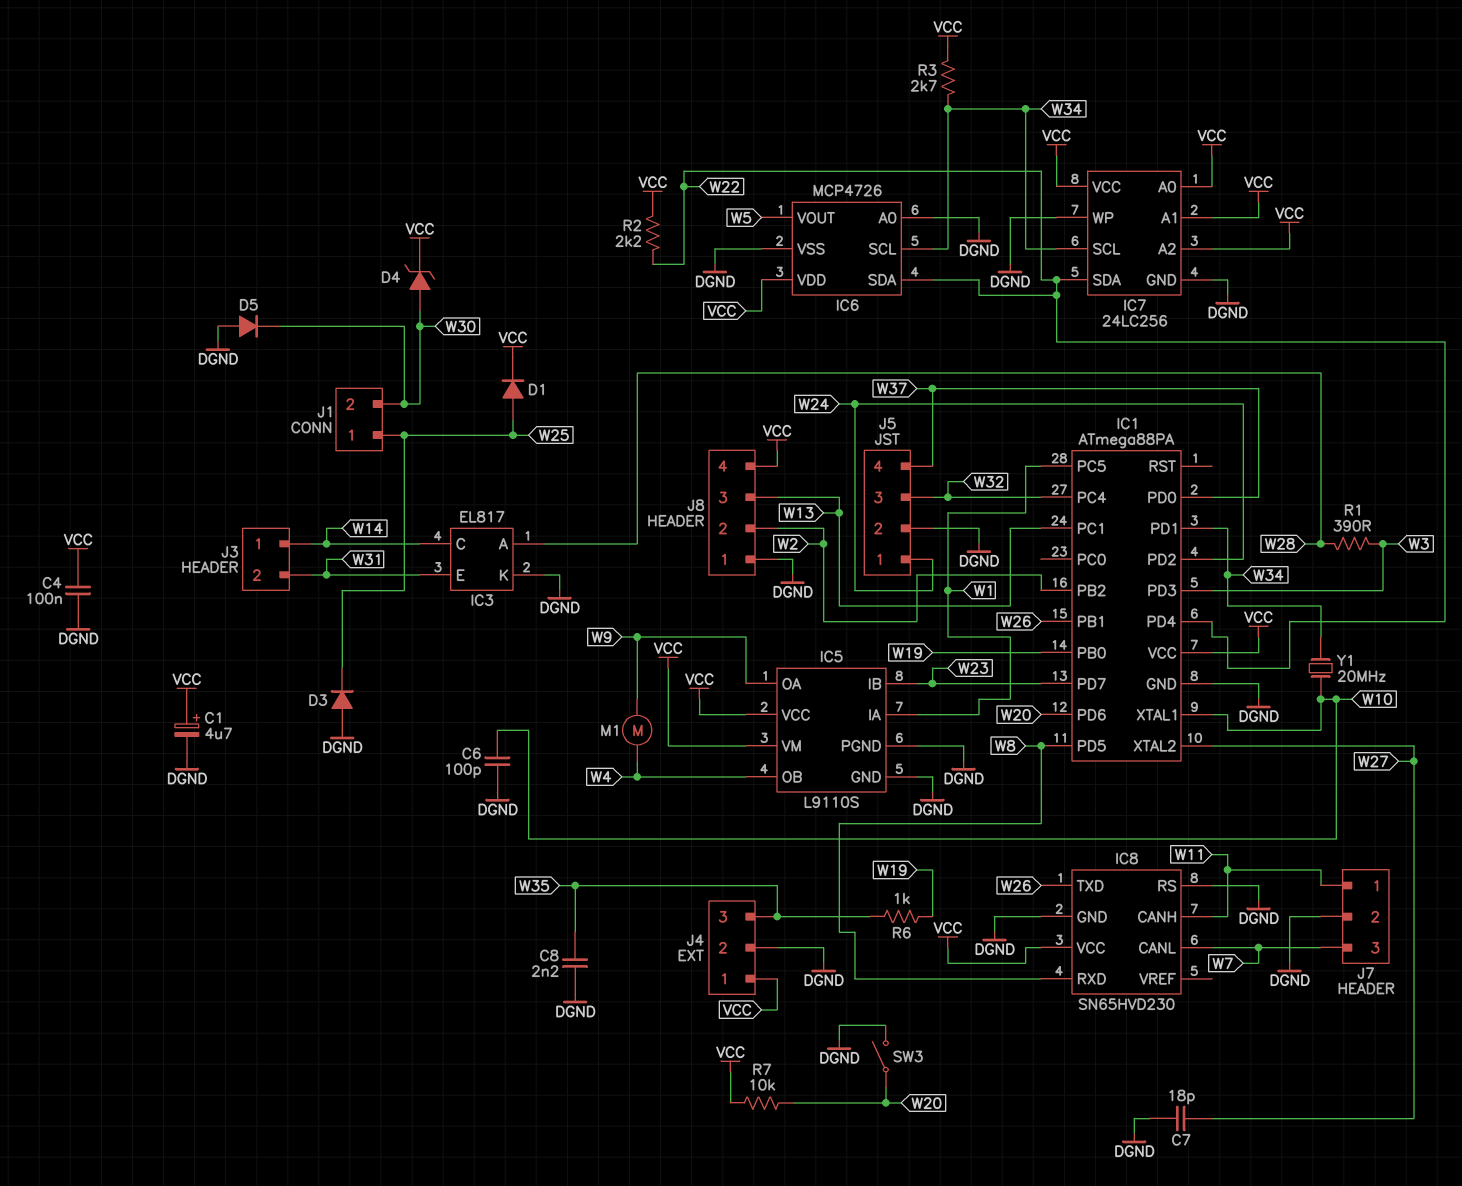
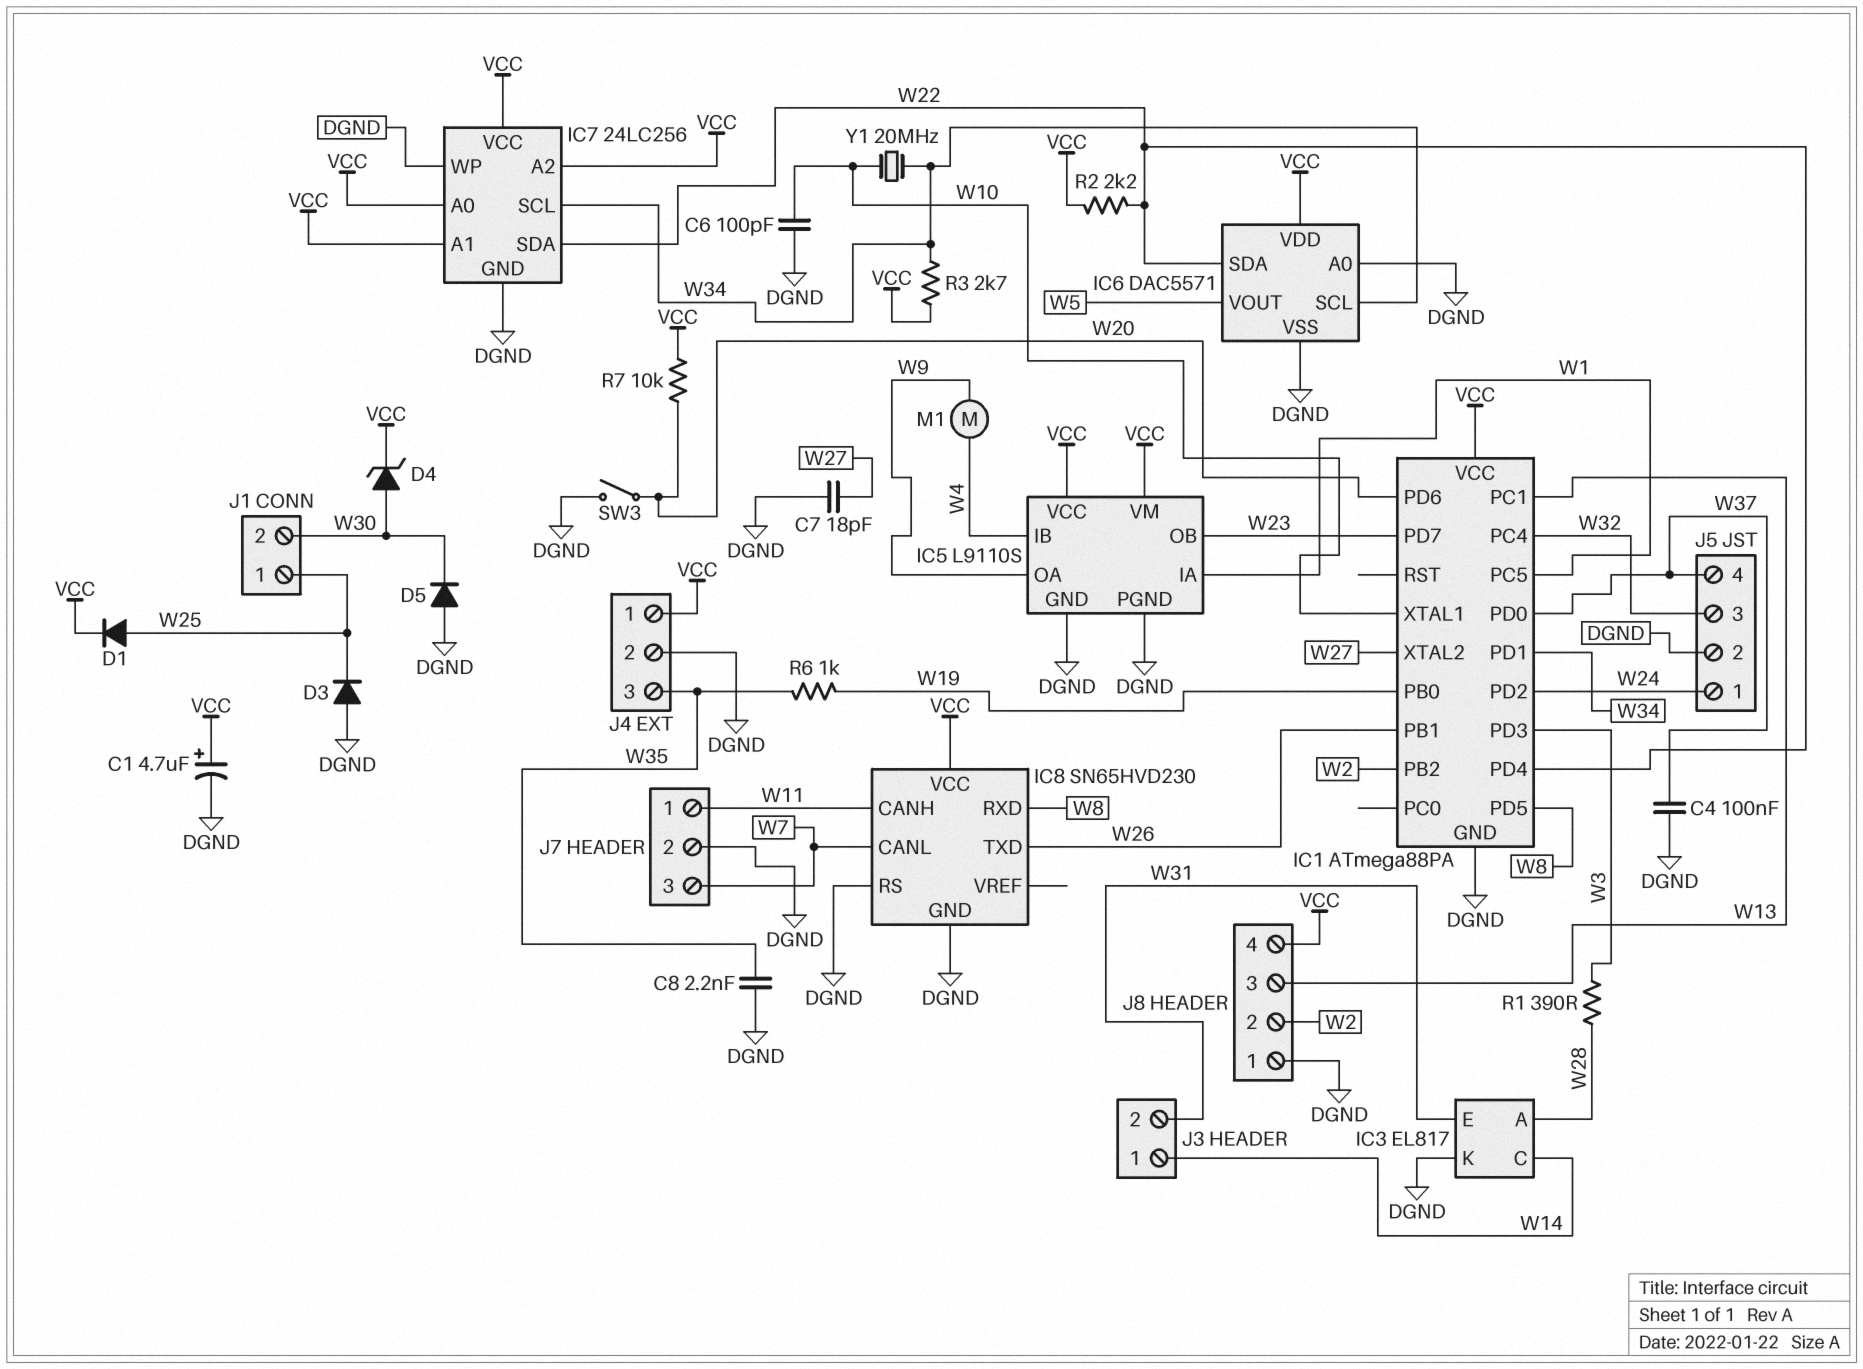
C4: 100nF (DGND, VCC) -> 100nF (DGND, W37)
IC5 pin IB: W23 -> W4
IC5 pin OB: W4 -> W23
IC6: MCP4726 -> DAC5571

